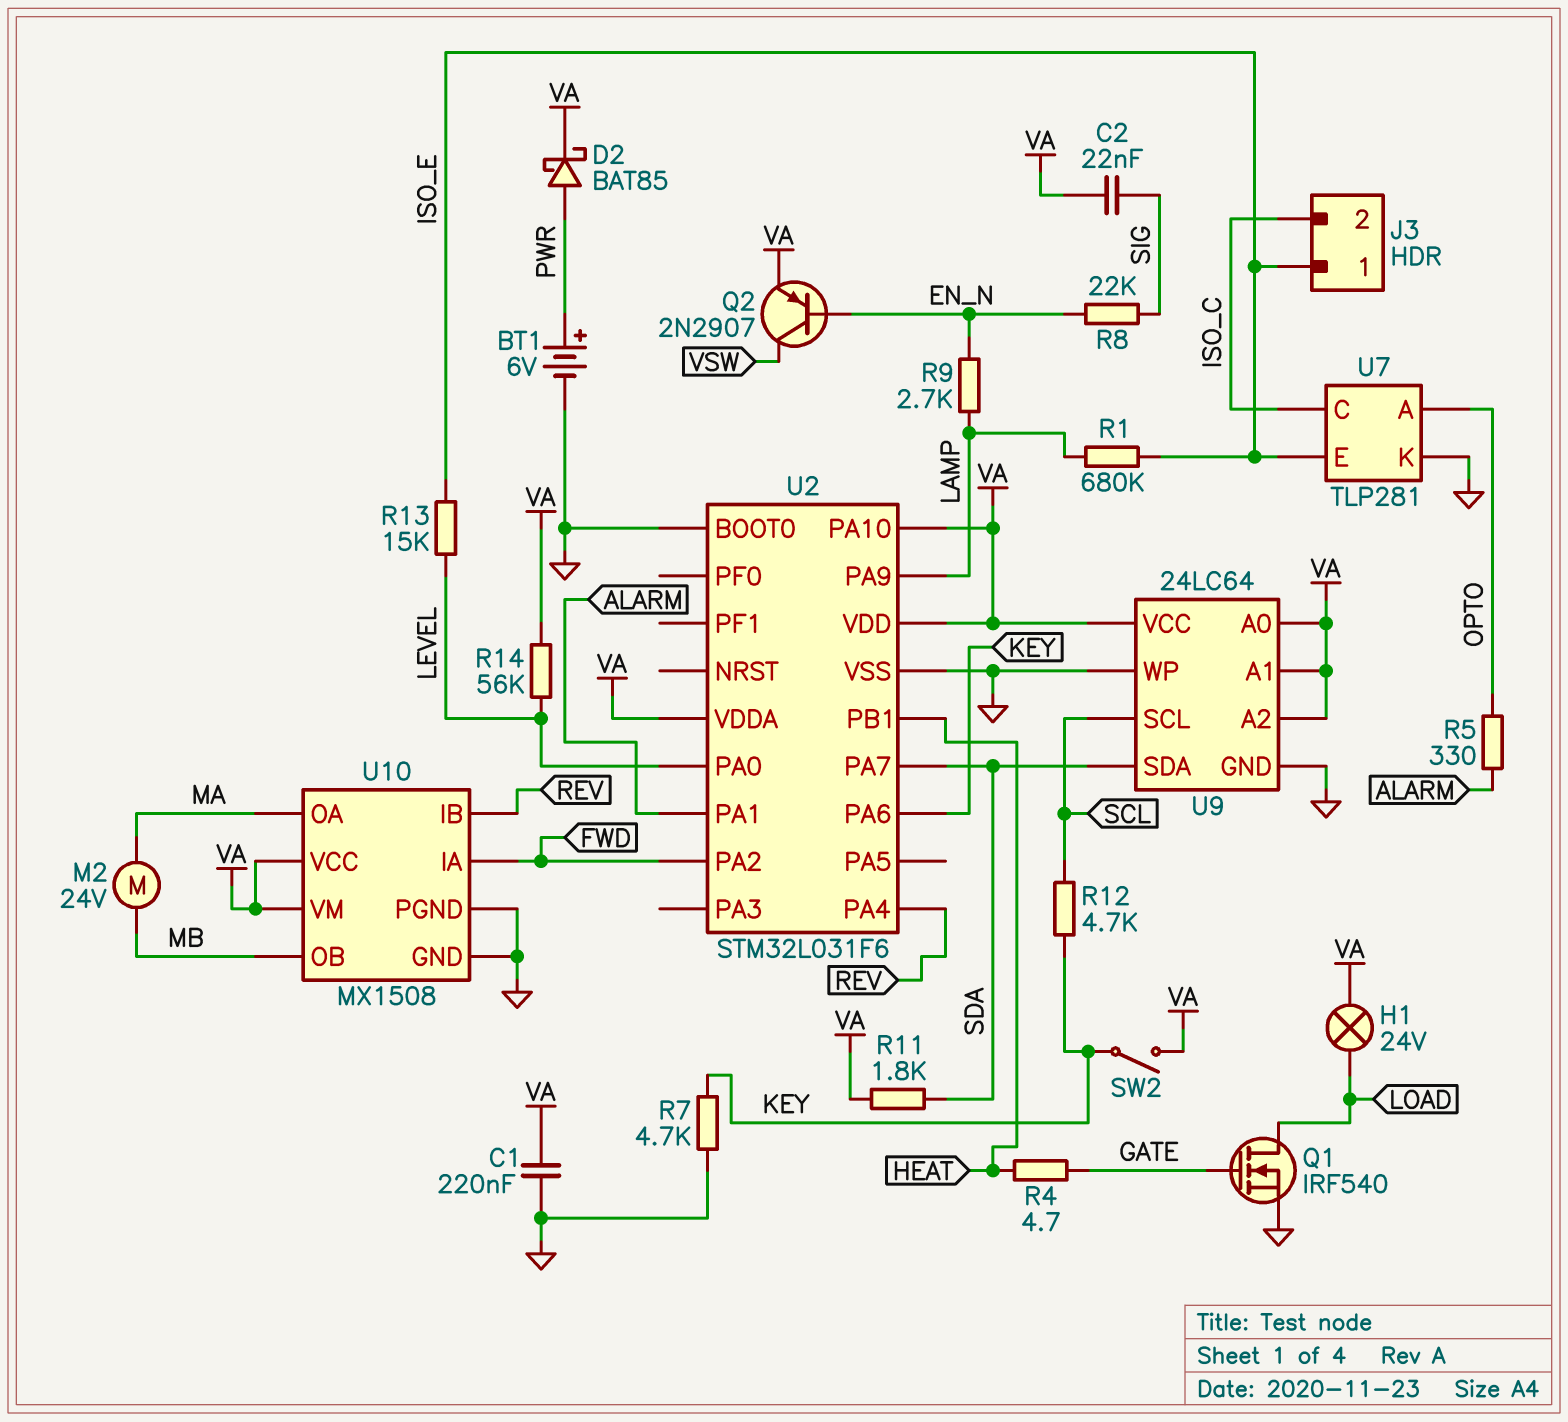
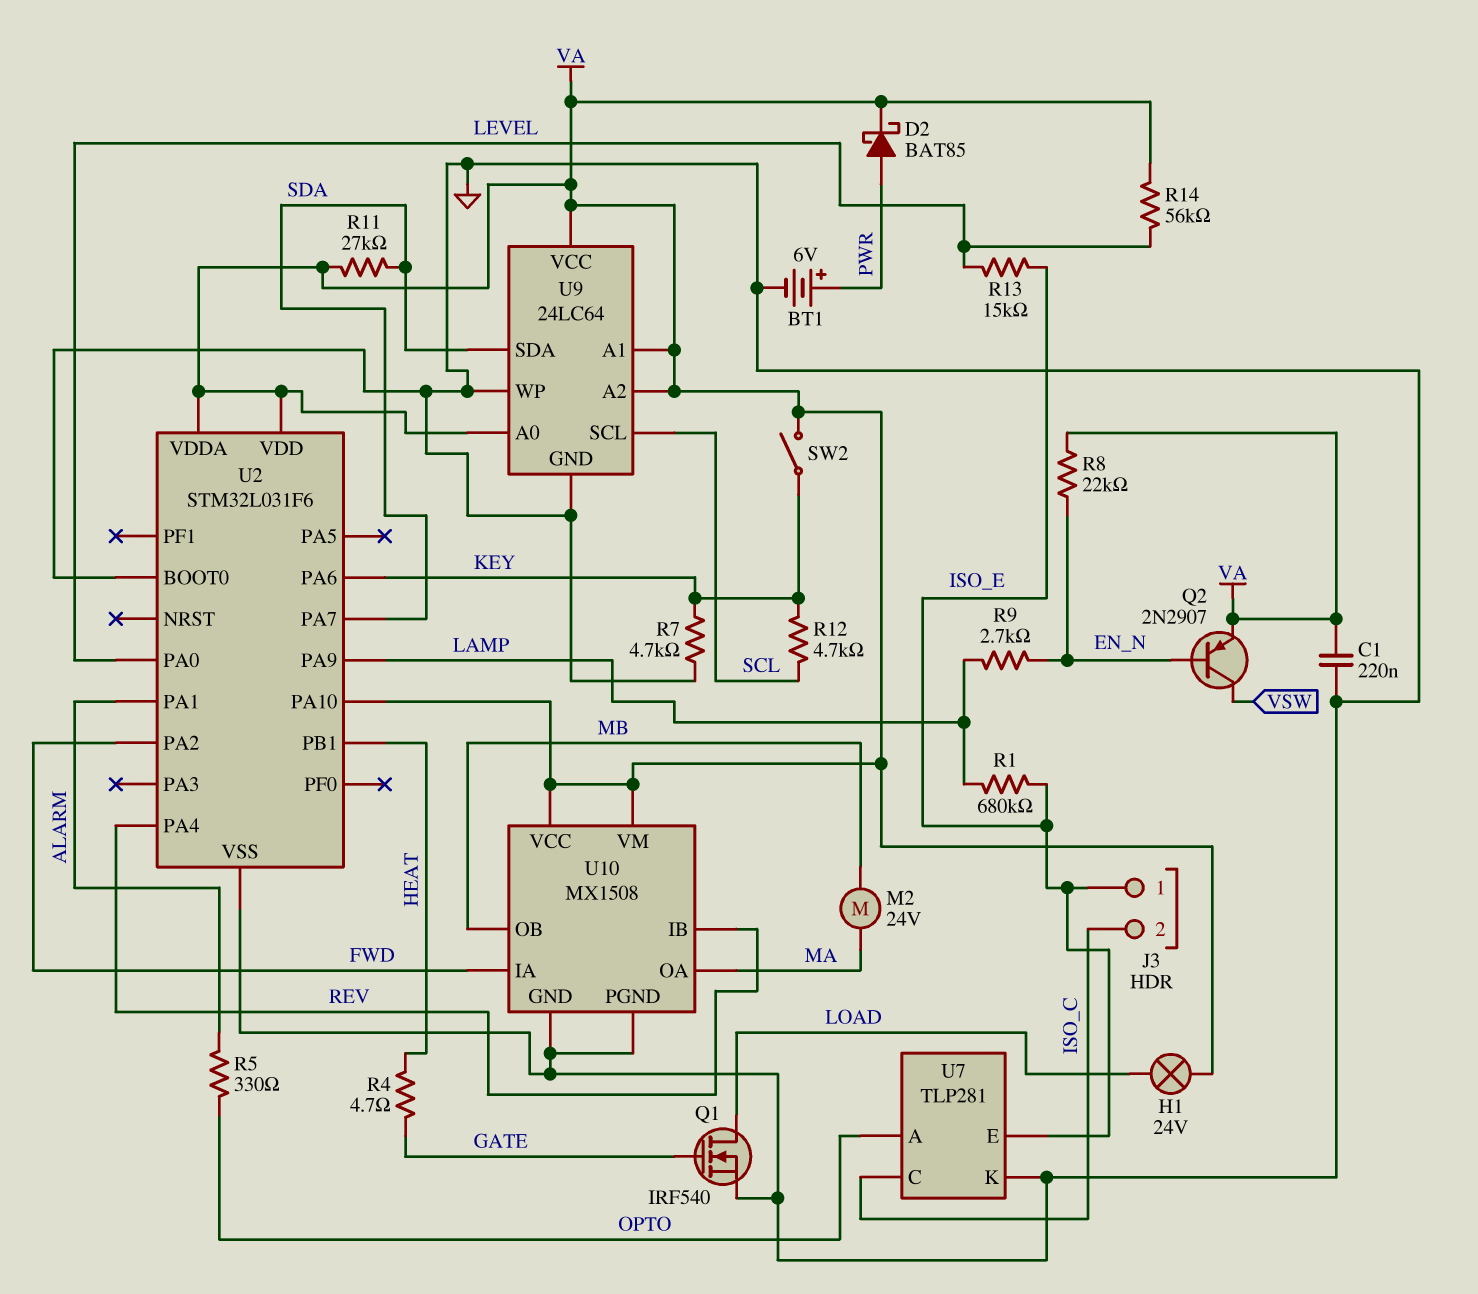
C2: 22nF (SIG, VA) -> none
R8: 22k (EN_N, SIG) -> 22k (EN_N, VA)
R11: 1.8k (SDA, VA) -> 27k (SDA, VA)

